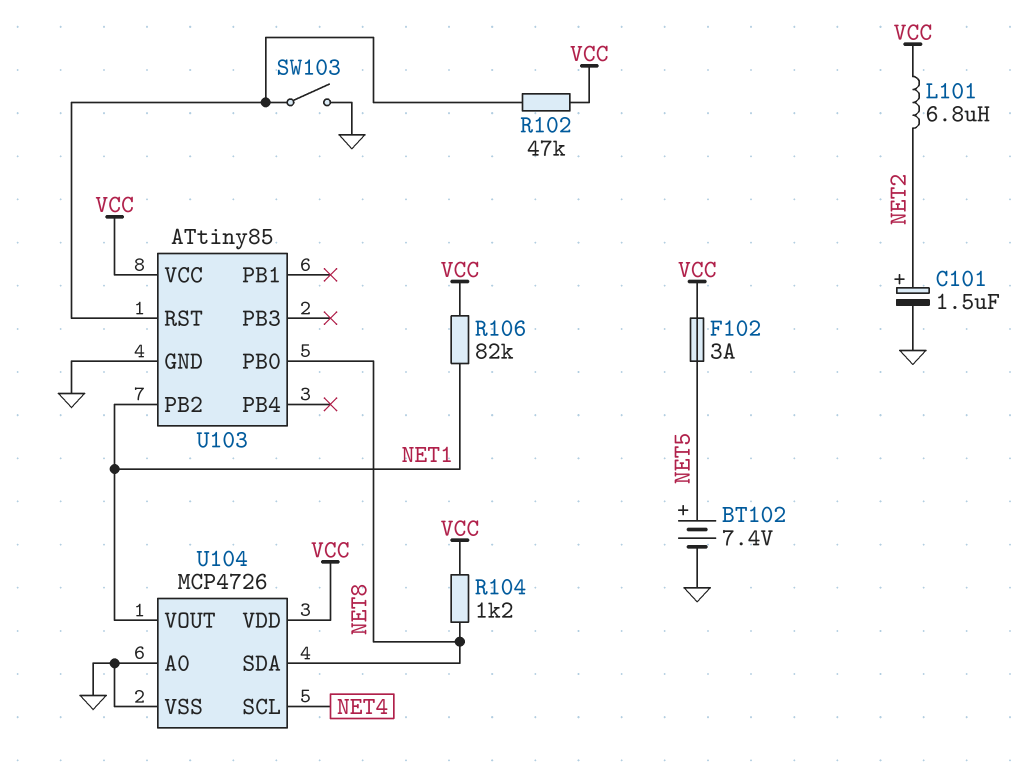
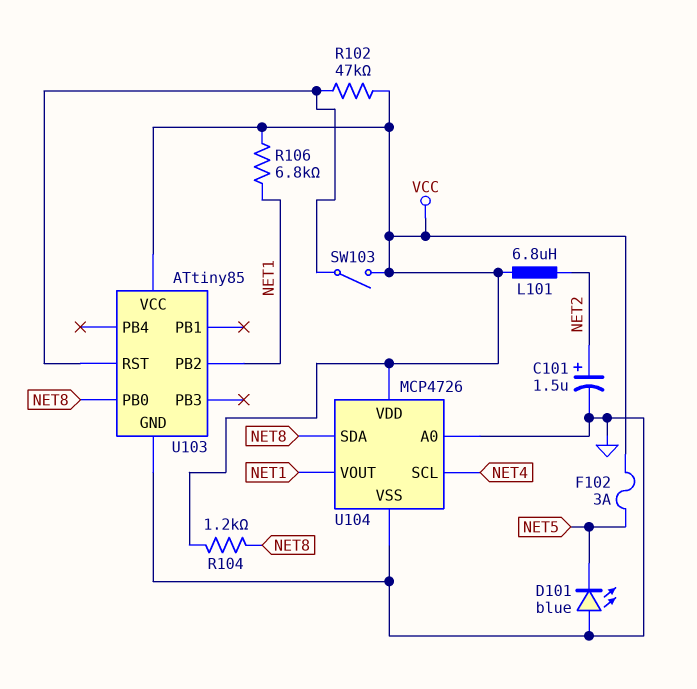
BT102: 7.4V (plus NET5, minus GND) -> none
D101: none -> LED blue (A GND, K NET5)
R106: 82k (NET1, VCC) -> 6.8k (NET1, VCC)
SW103: switch (GND, U103/RST) -> switch (U103/RST, VCC)

